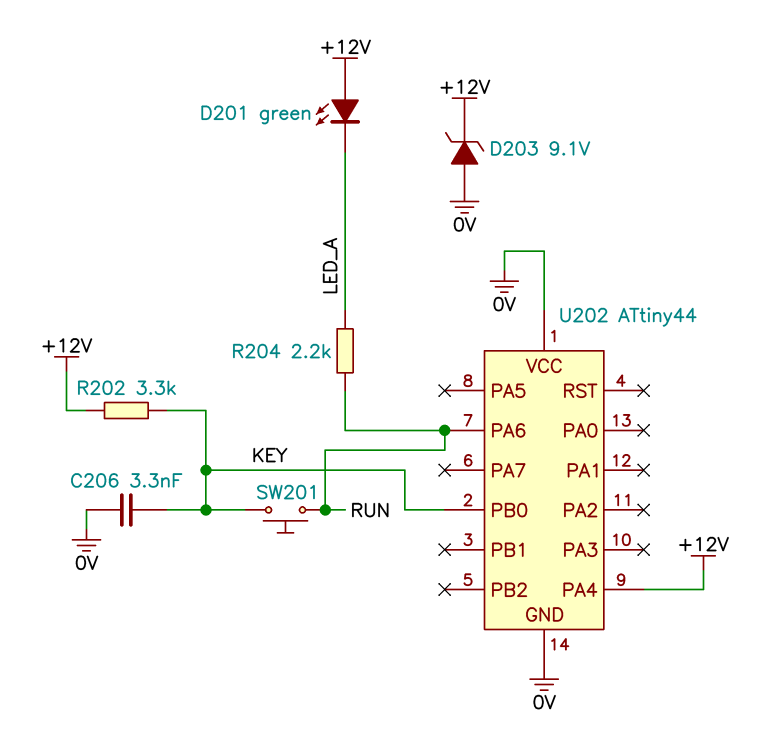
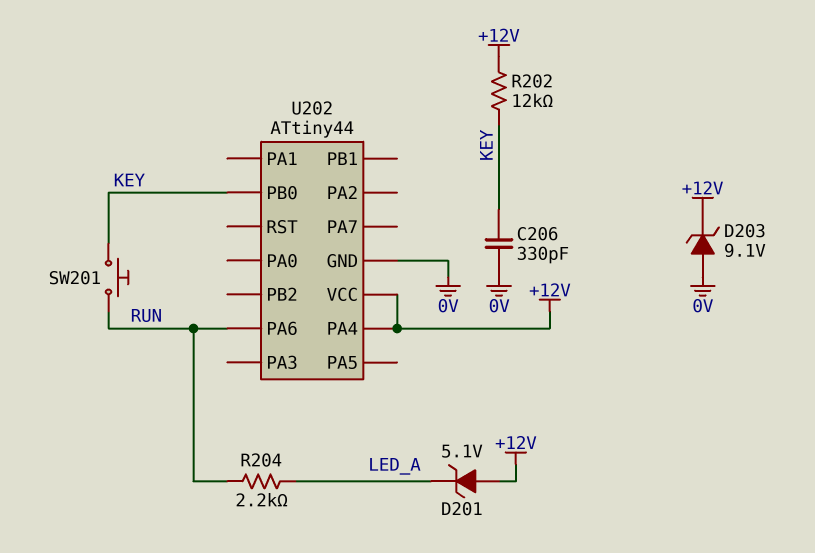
C206: 3.3nF (0V, KEY) -> 330pF (0V, KEY)
D201: LED green (A +12V, K LED_A) -> zener 5.1V (A +12V, K LED_A)
R202: 3.3k (+12V, KEY) -> 12k (+12V, KEY)
U202 pin VCC: 0V -> +12V

